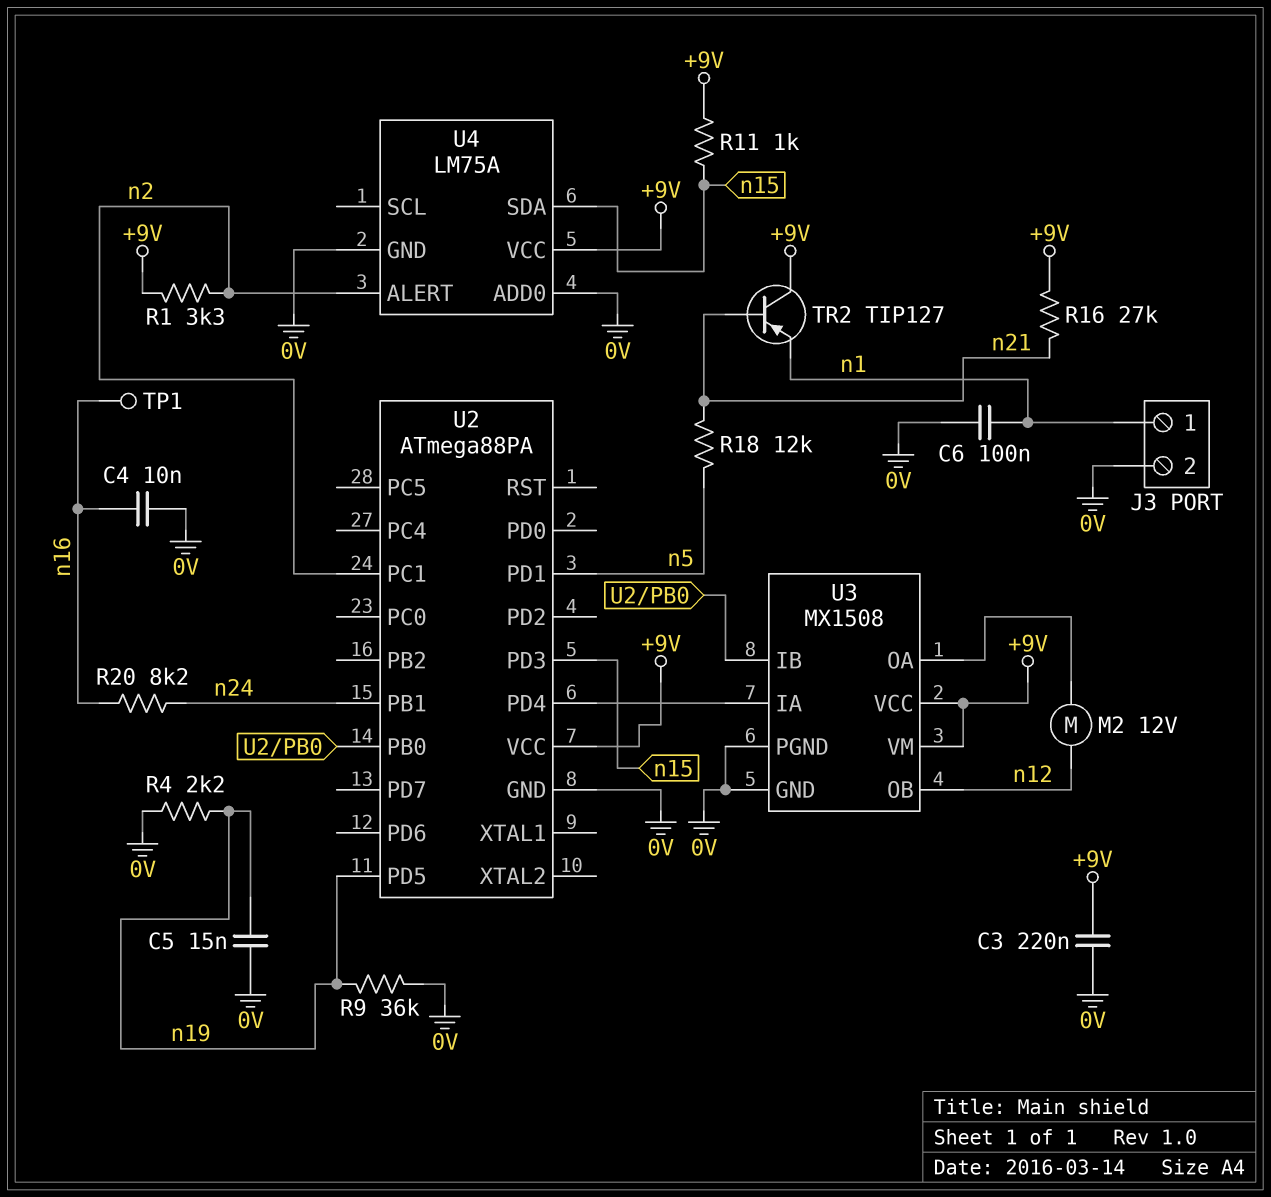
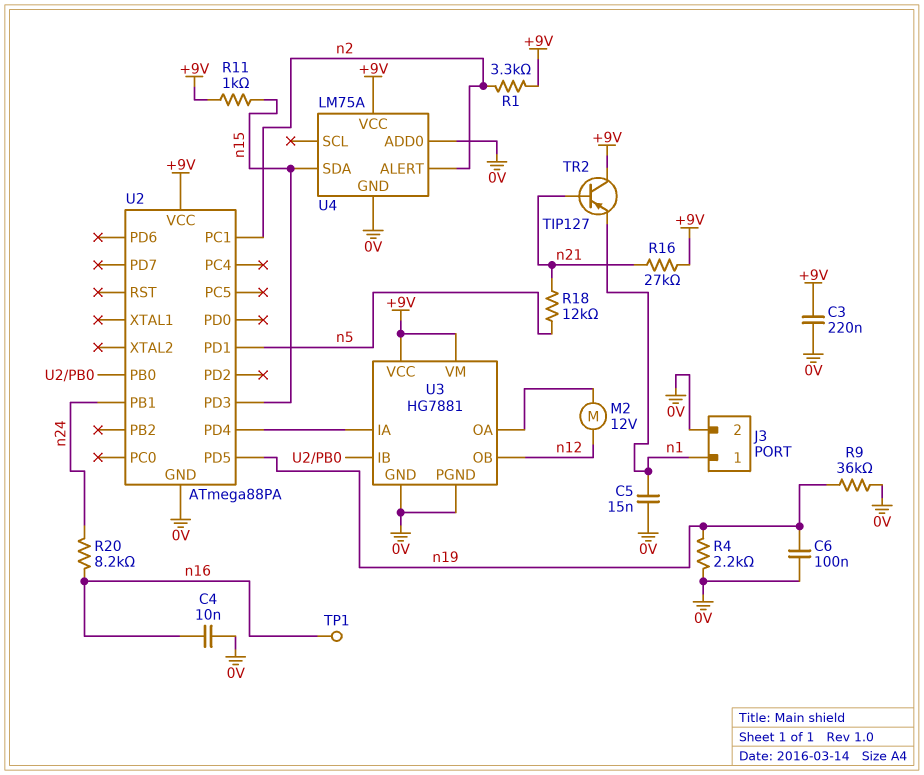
C5: 15nF (0V, n19) -> 15nF (0V, n1)
C6: 100nF (0V, n1) -> 100nF (0V, n19)
U3: MX1508 -> HG7881

